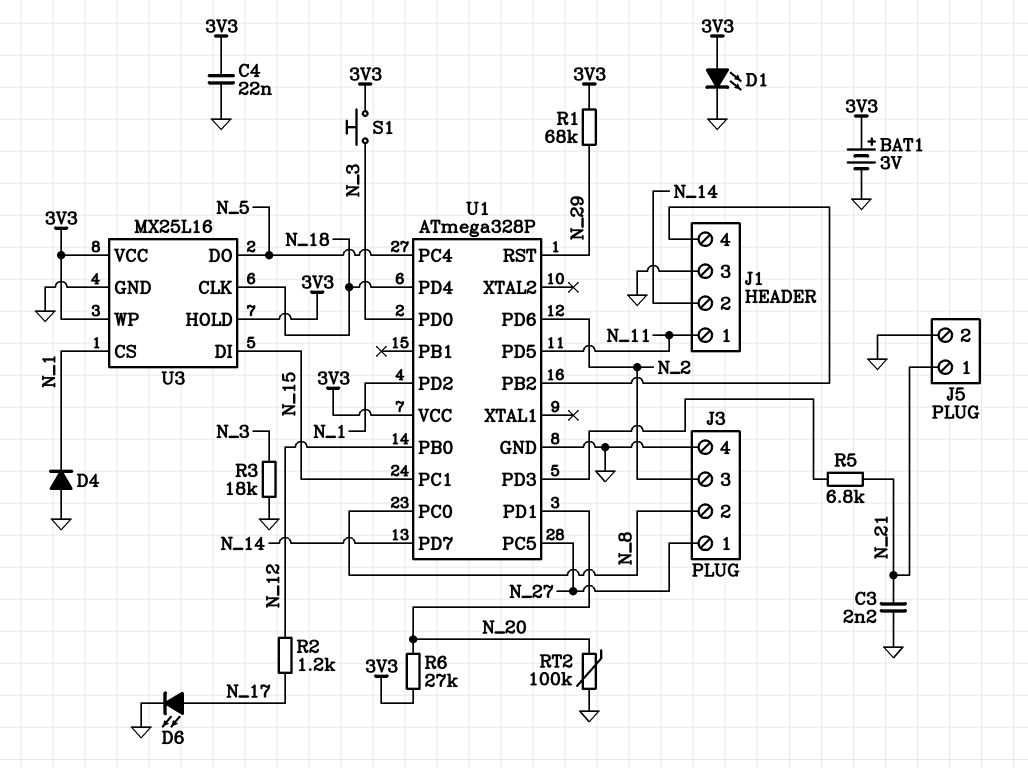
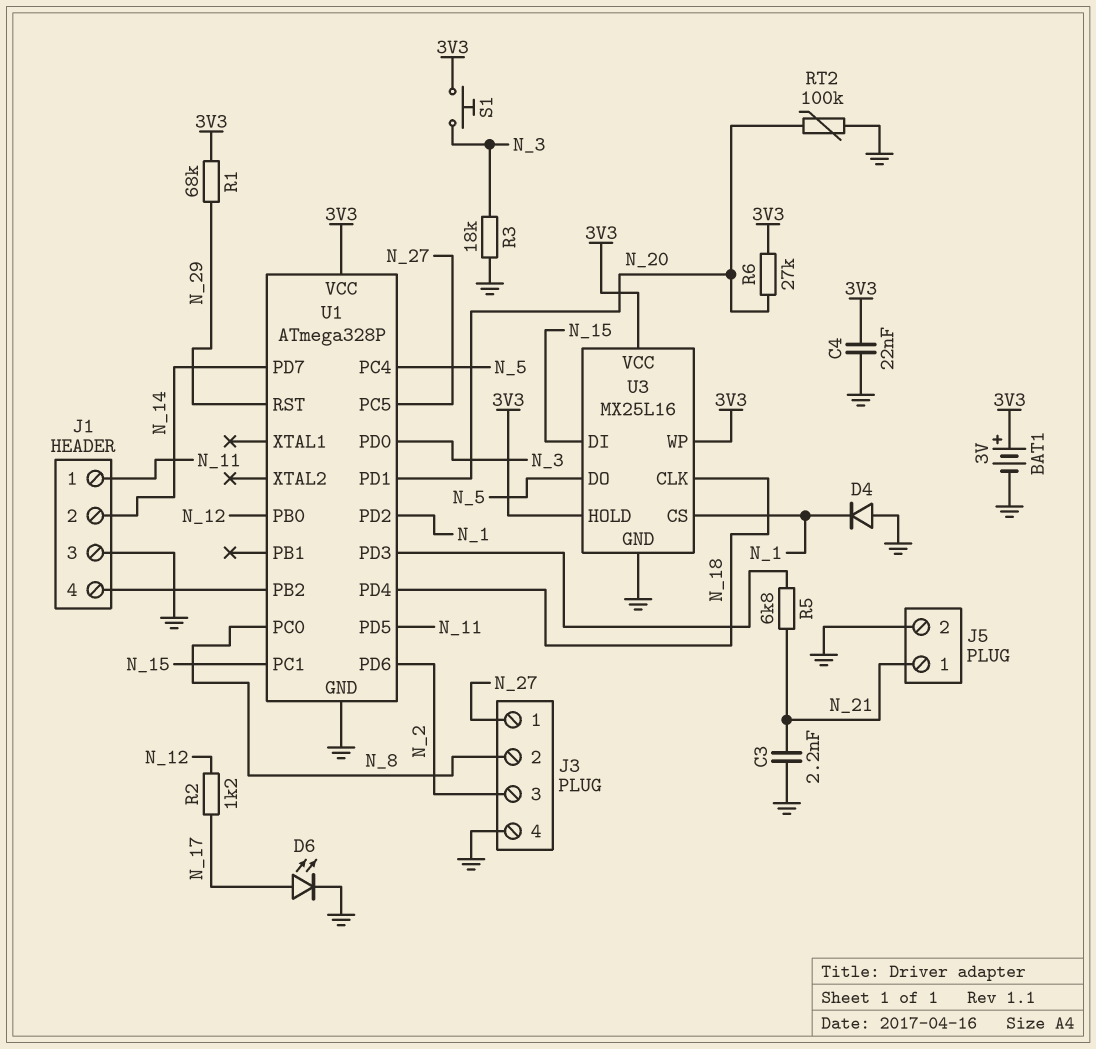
D1: LED (A 3V3, K GND) -> none

